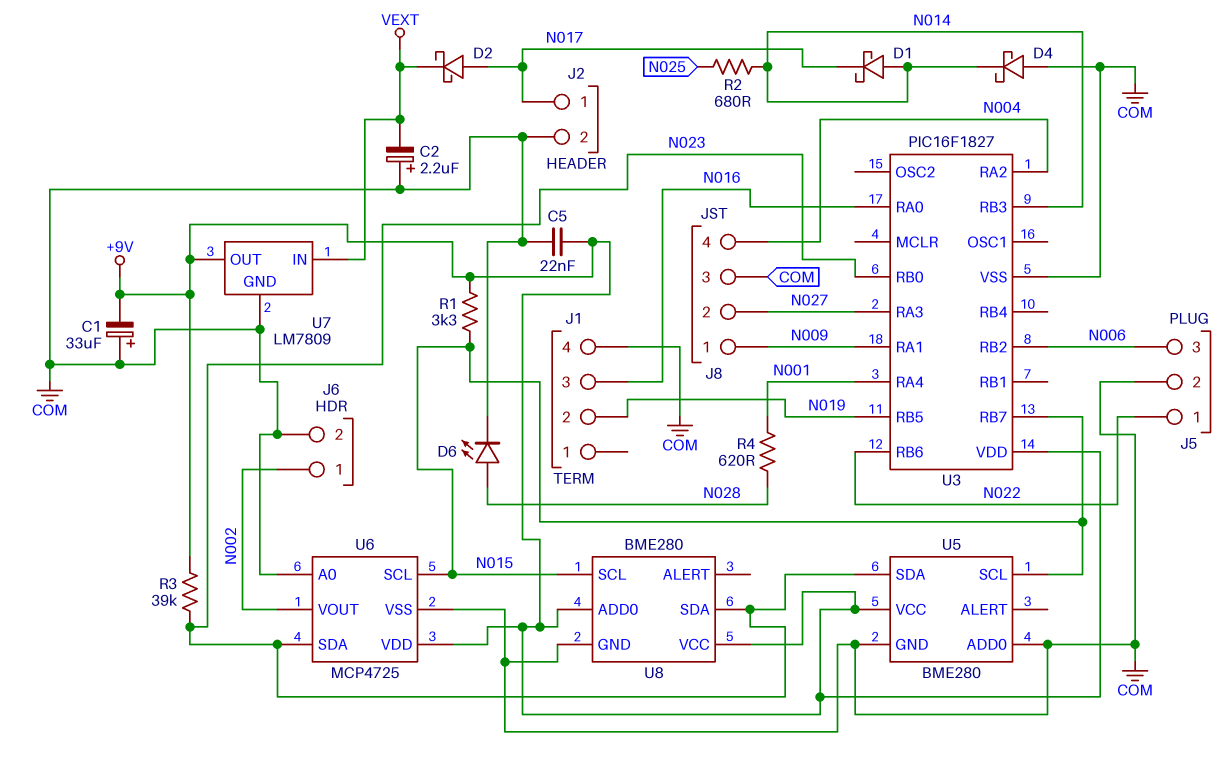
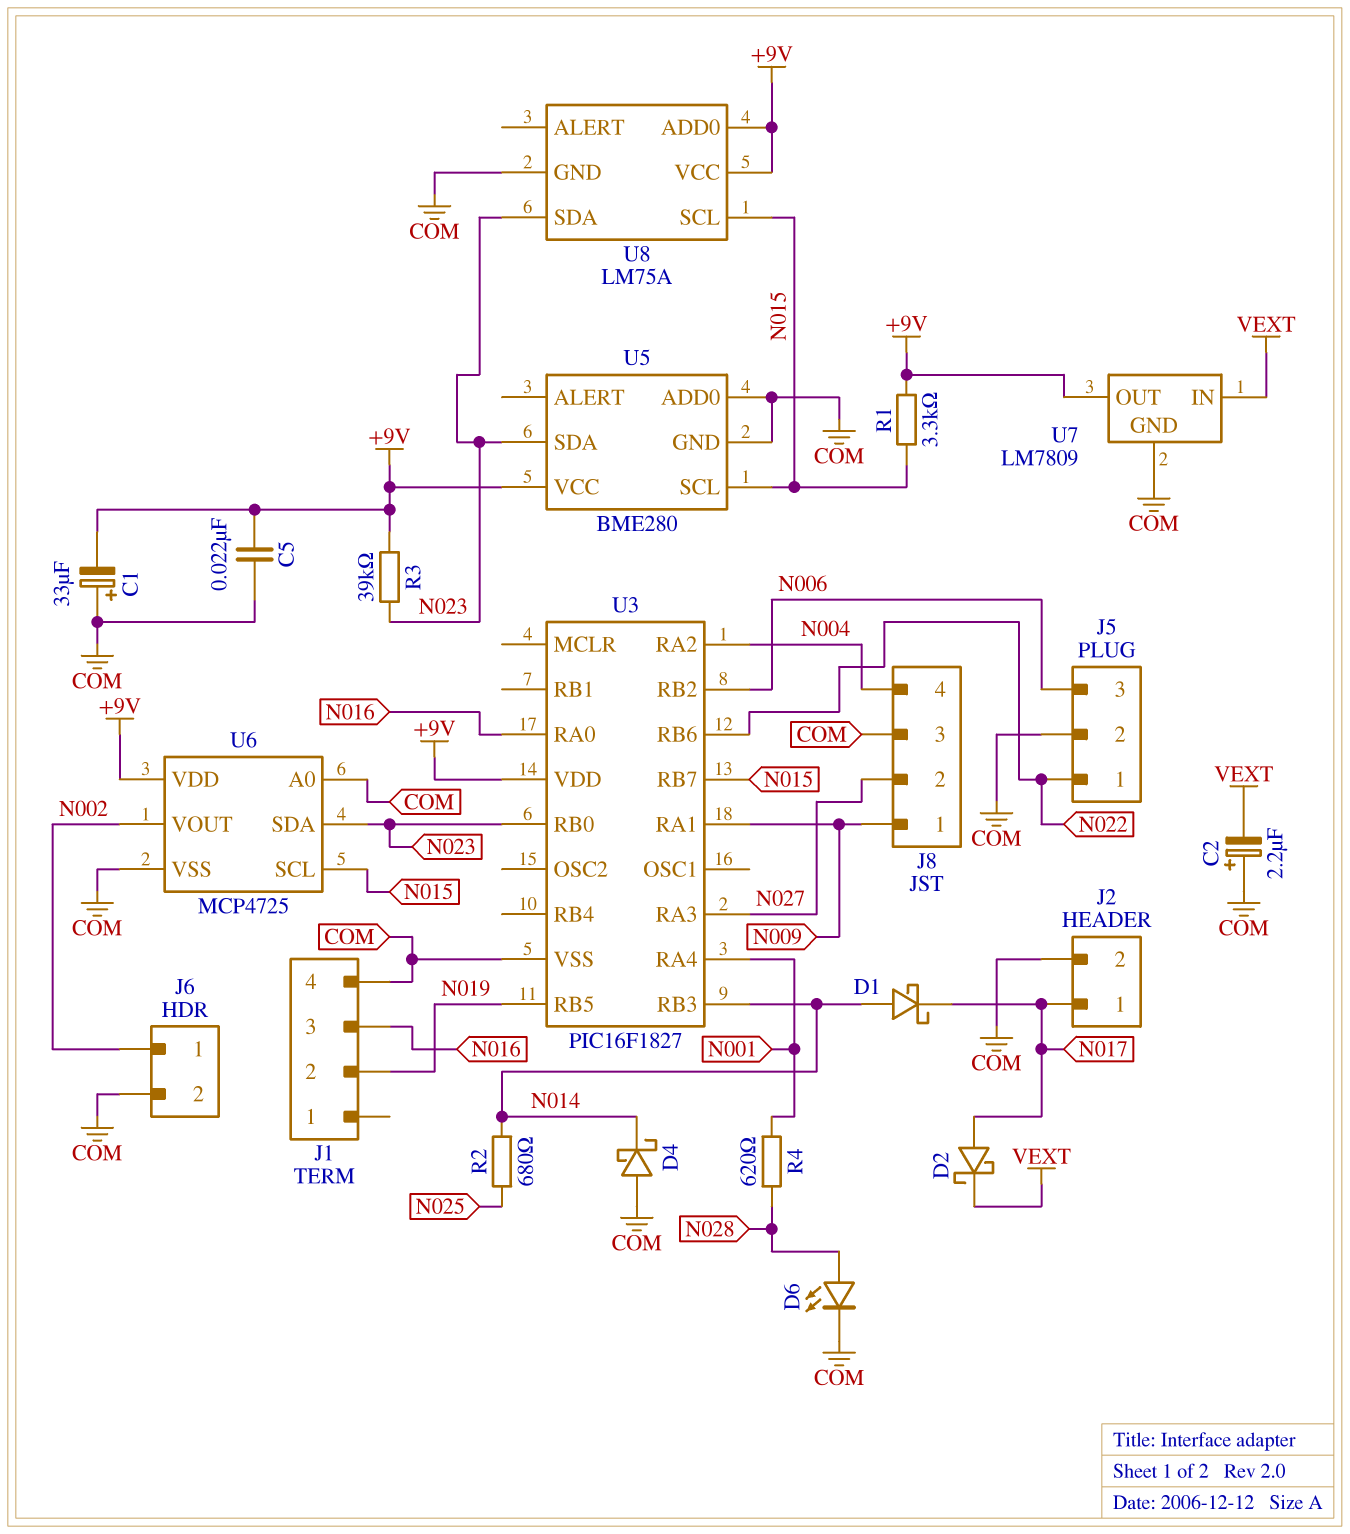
U8: BME280 -> LM75A

